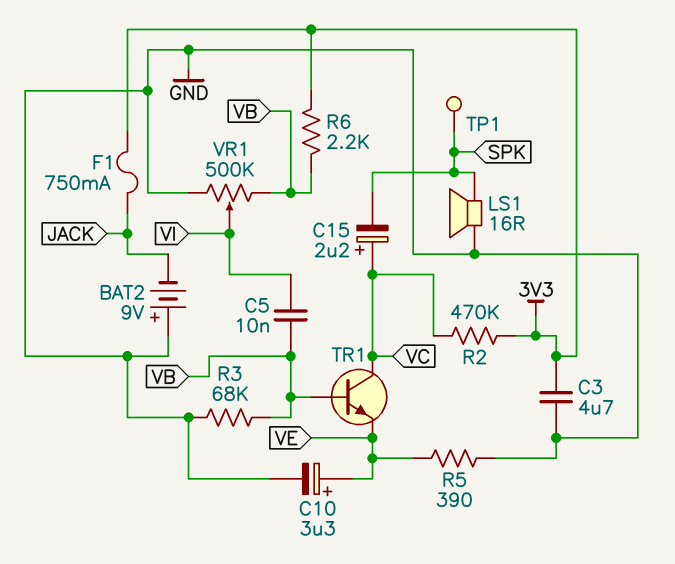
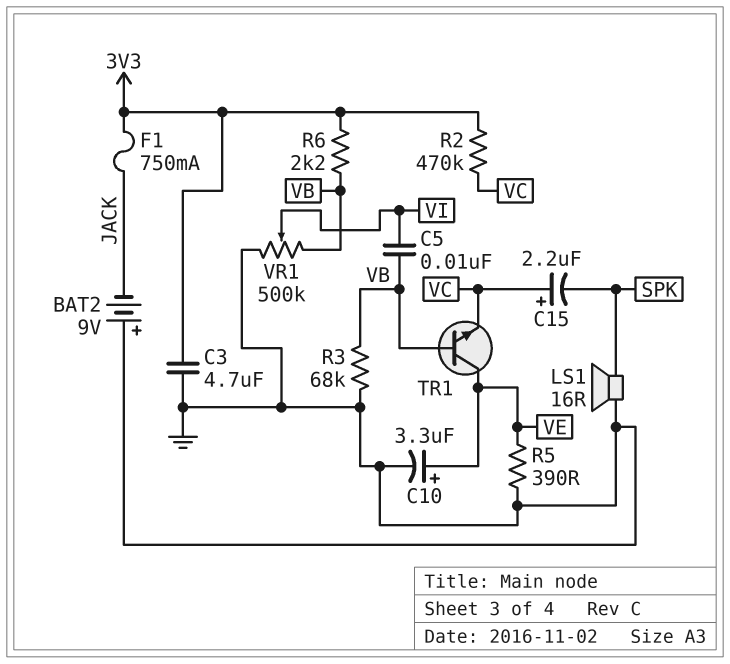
TP1: test point (SPK) -> none
TR1: NPN (B VB, C VC, E VE) -> NPN (B VB, C VE, E VC)

